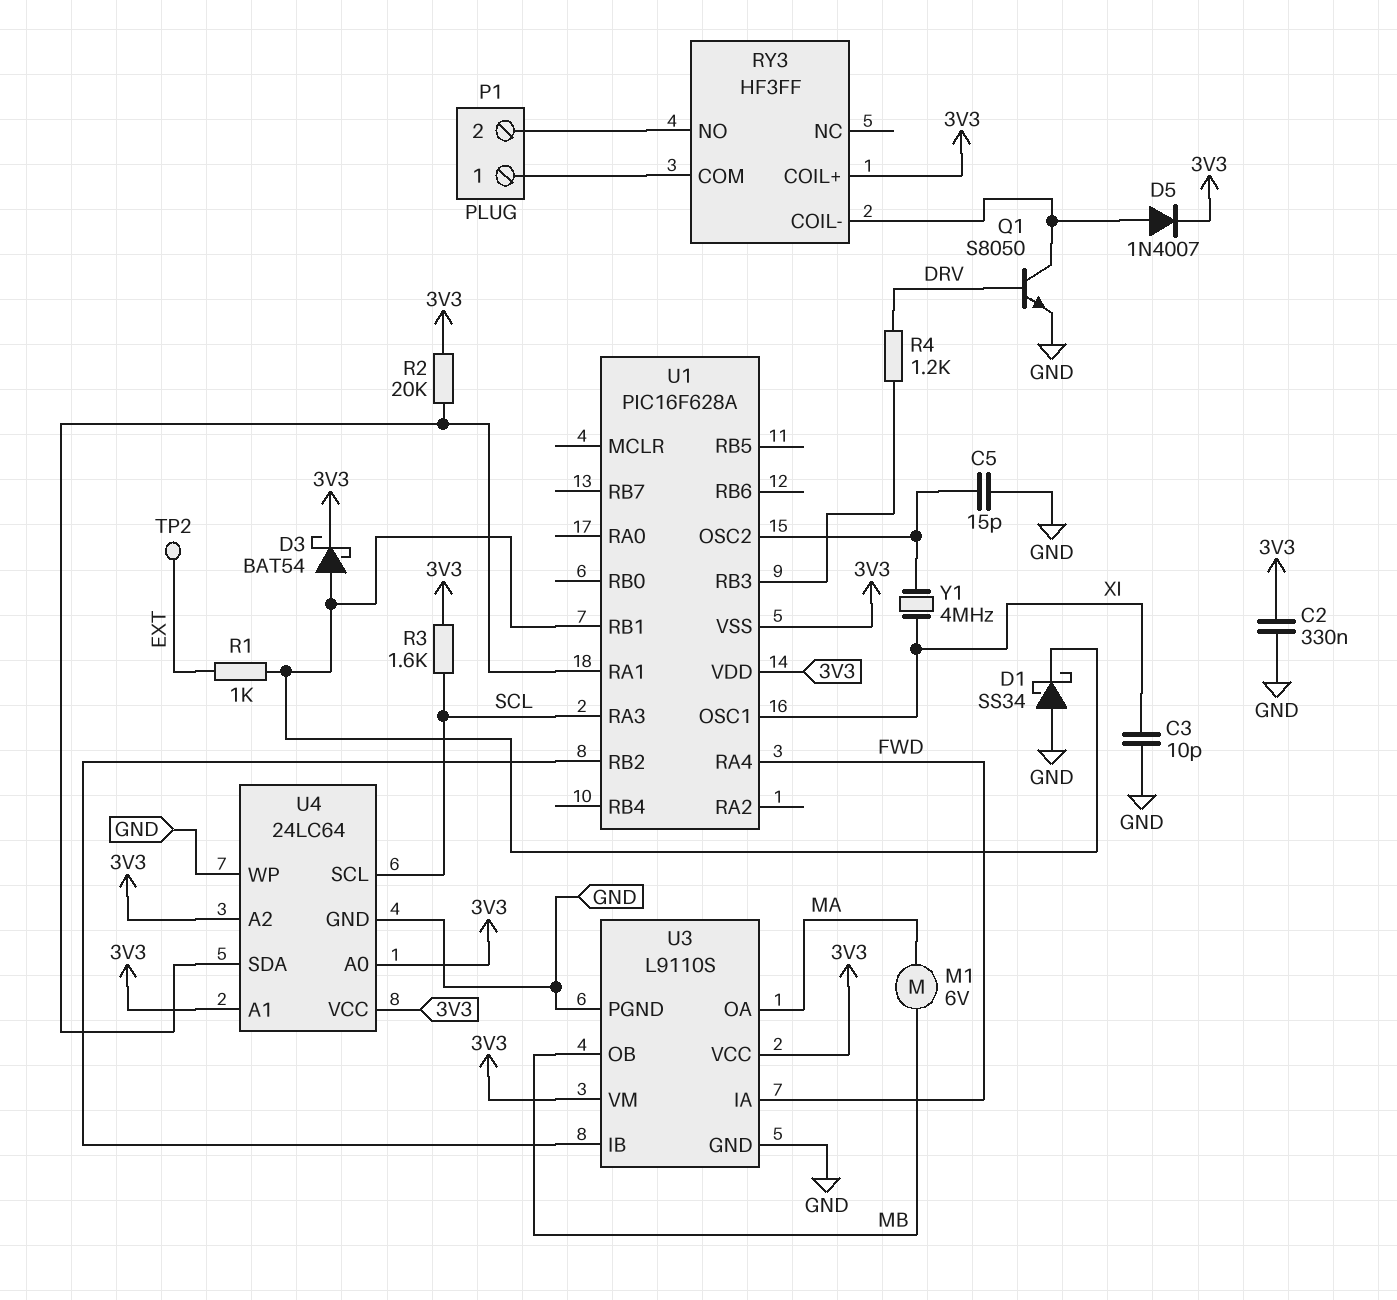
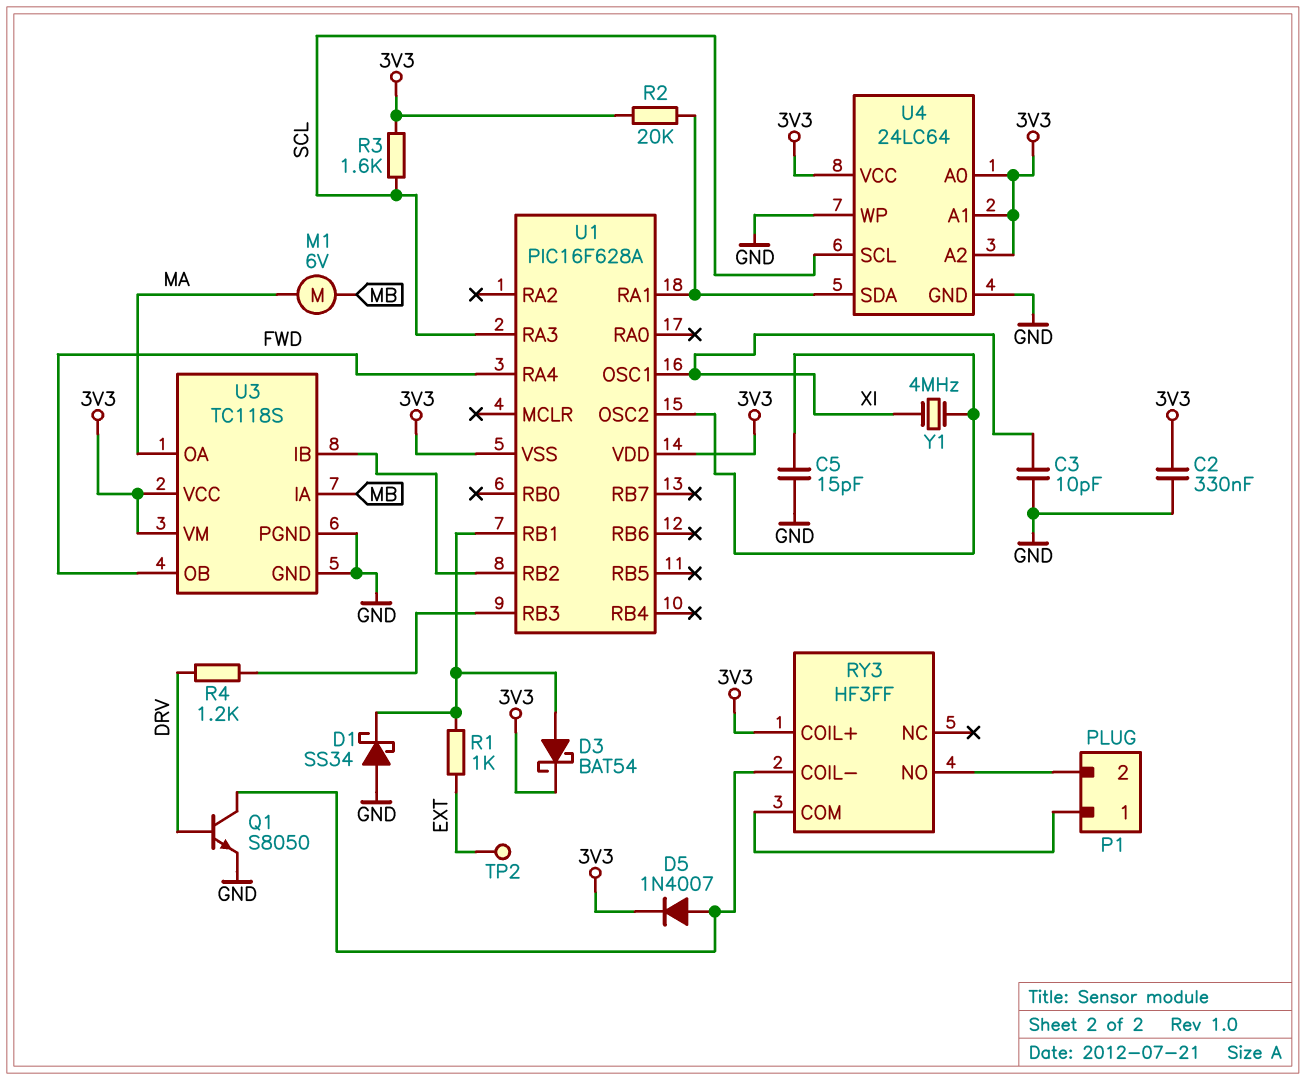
U3: L9110S -> TC118S
U3 pin IA: FWD -> MB
U3 pin OB: MB -> FWD

